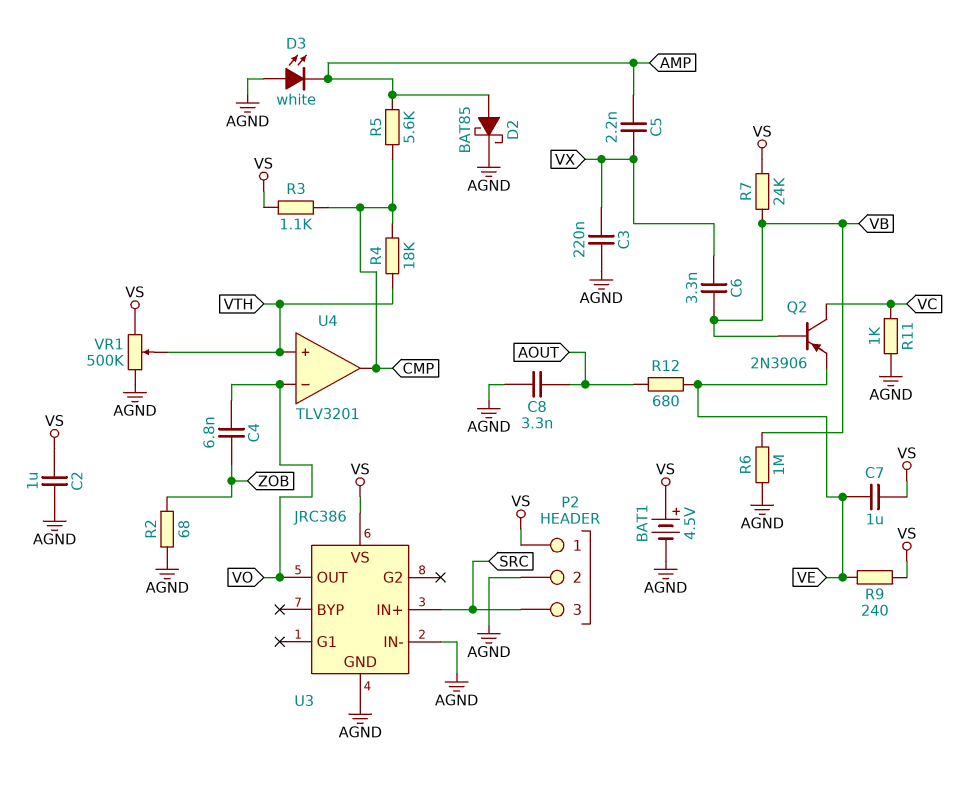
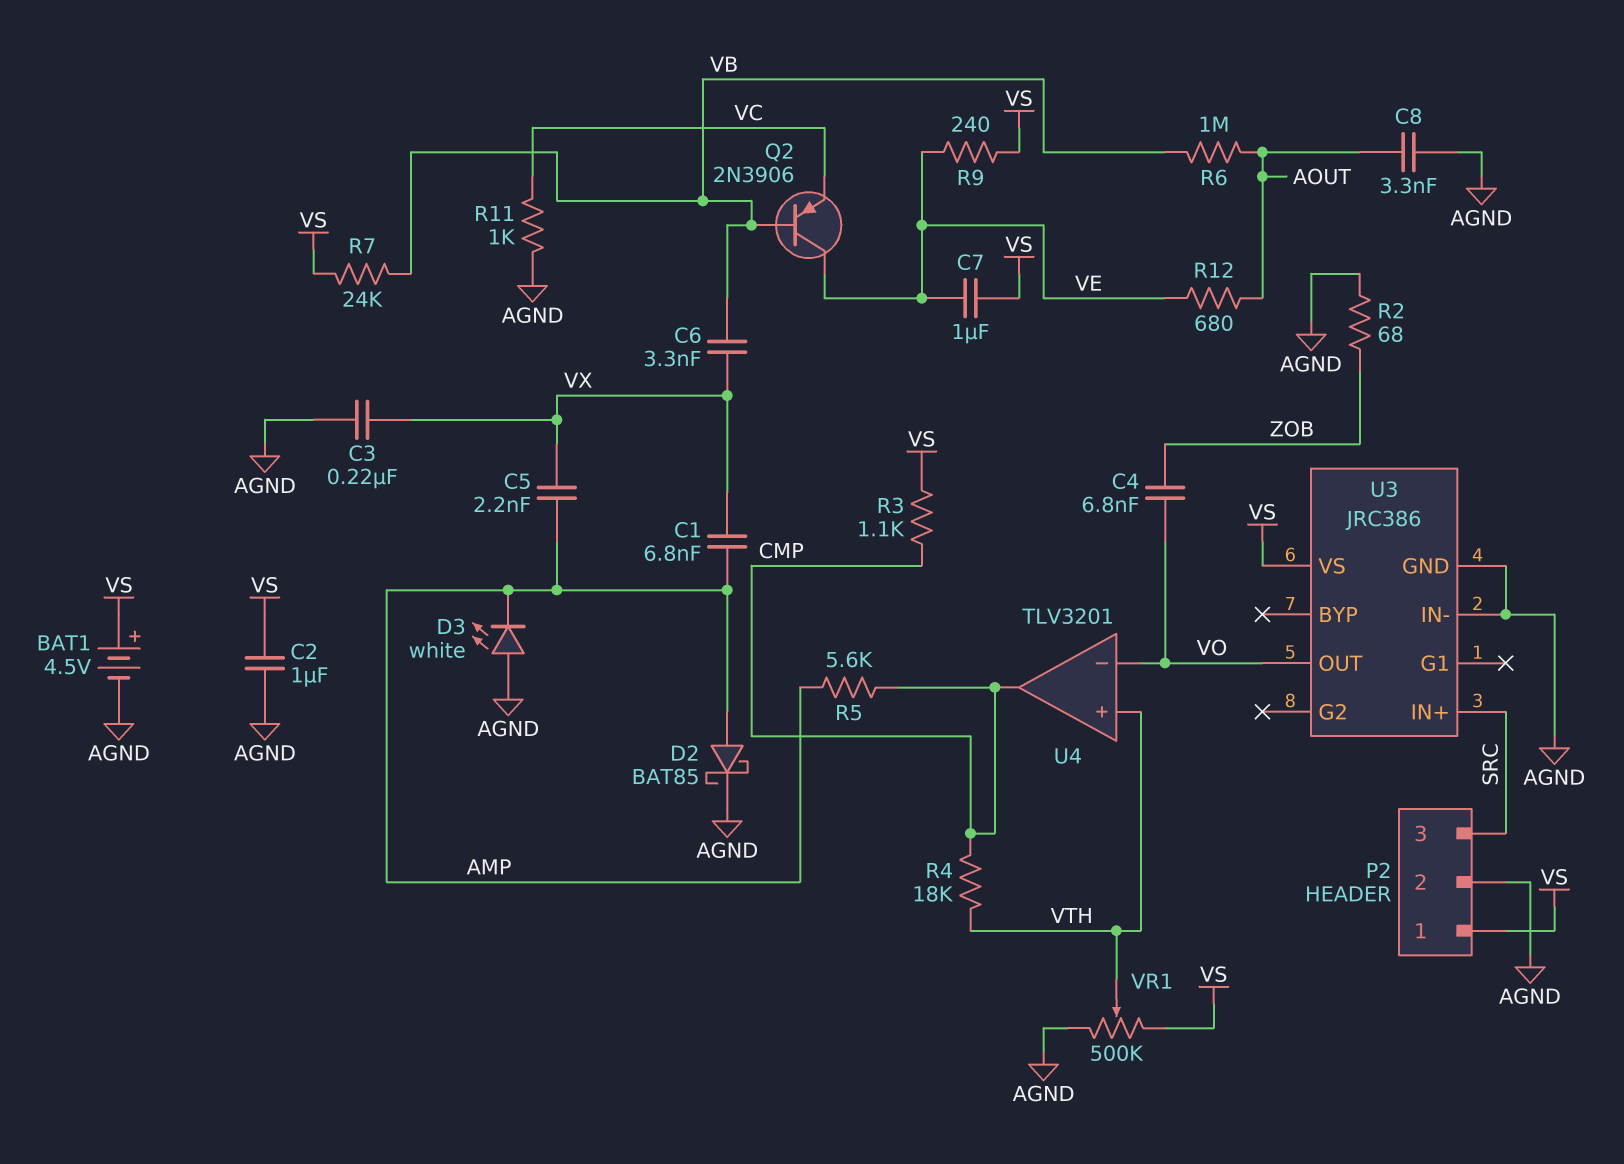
C1: none -> 6.8nF (AMP, VX)
Q2: PNP 2N3906 (B VB, C VC, E VE) -> PNP 2N3906 (B VB, C VE, E VC)
R6: 1M (AGND, VB) -> 1M (AOUT, VB)

